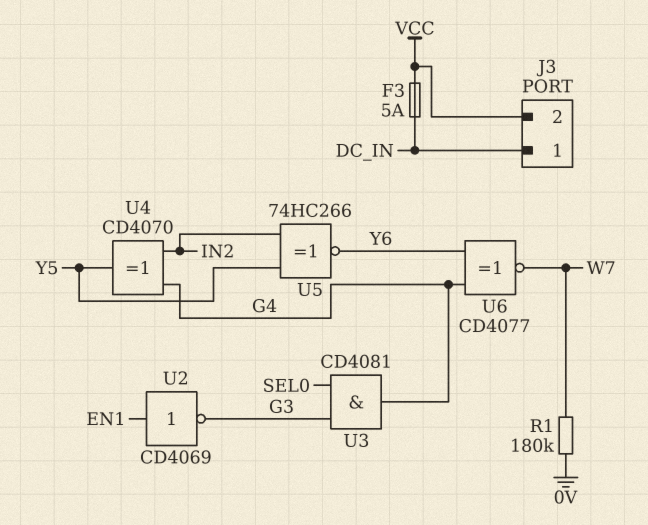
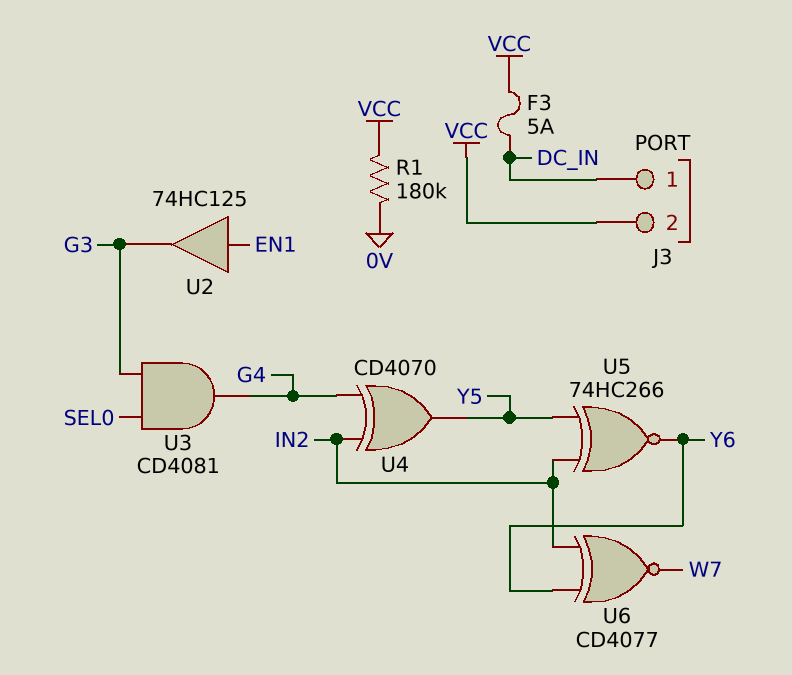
R1: 180k (0V, W7) -> 180k (0V, VCC)
U2: NOT CD4069 (in EN1, out G3) -> buffer 74HC125 (in EN1, out G3)
U6: XNOR CD4077 (in G4, in Y6, out W7) -> XNOR CD4077 (in IN2, in Y6, out W7)

